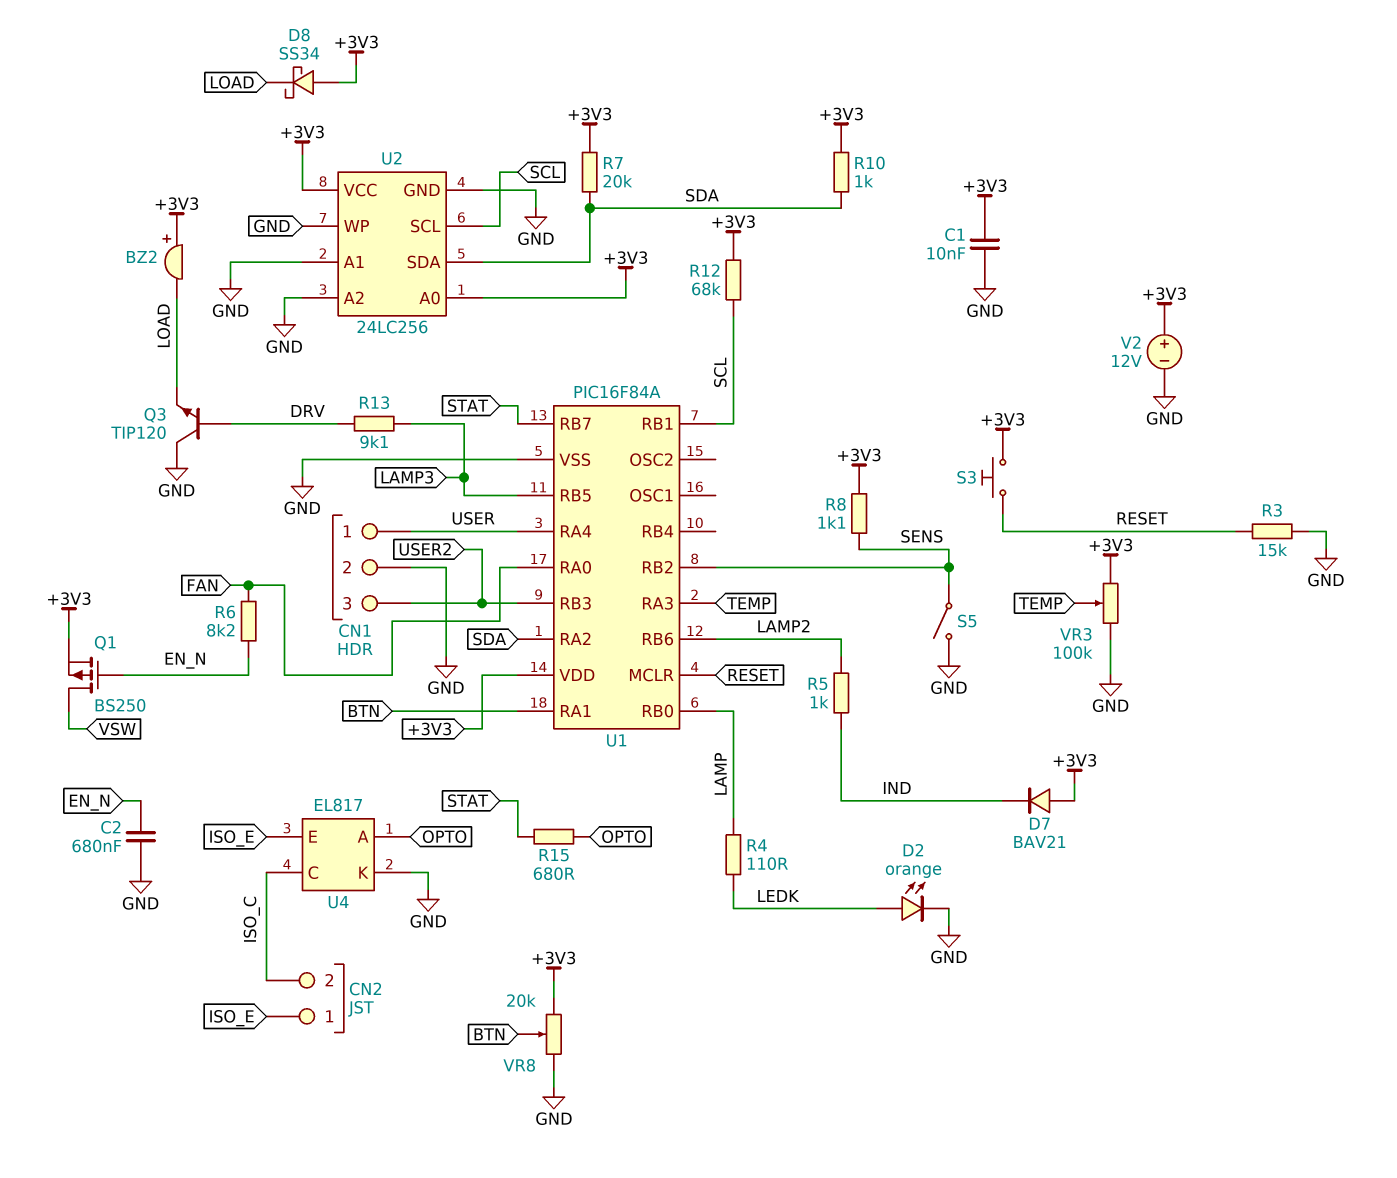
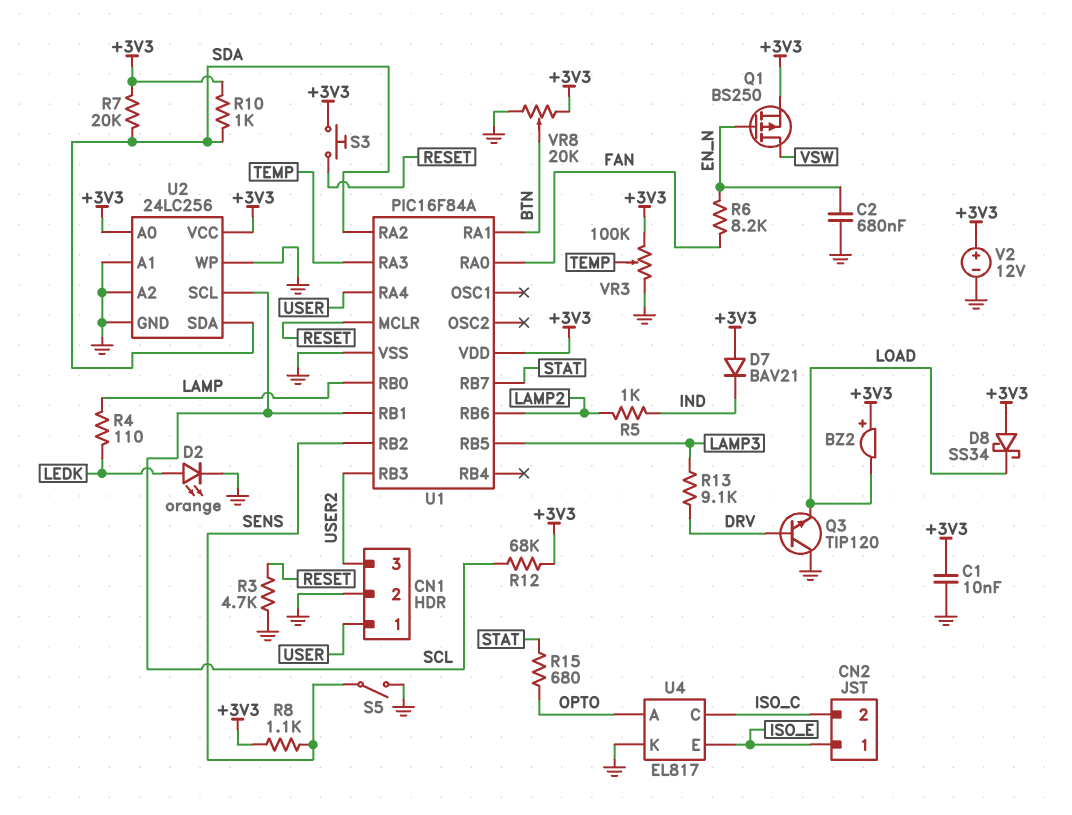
R3: 15k (GND, RESET) -> 4.7k (GND, RESET)

